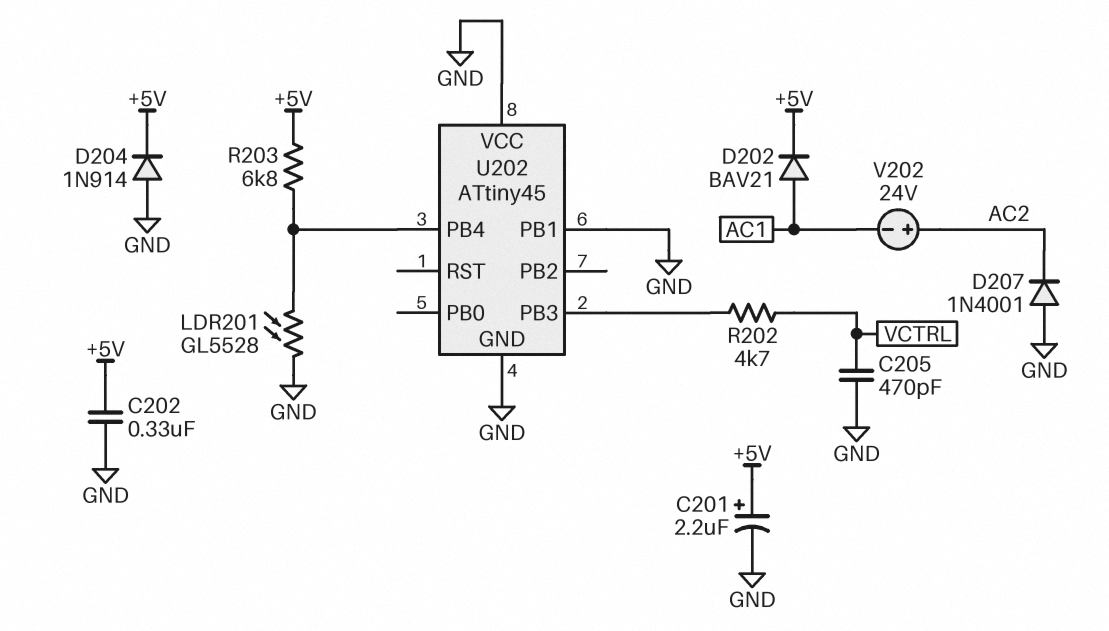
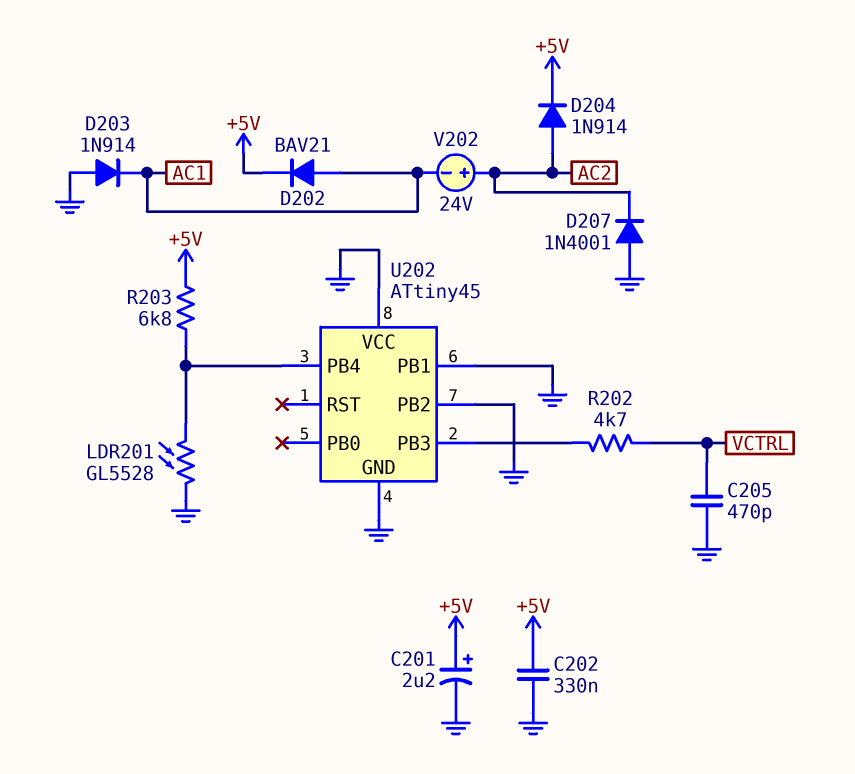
D203: none -> diode 1N914 (A GND, K AC1)
D204: diode 1N914 (A GND, K +5V) -> diode 1N914 (A AC2, K +5V)
U202 pin PB2: none -> GND

